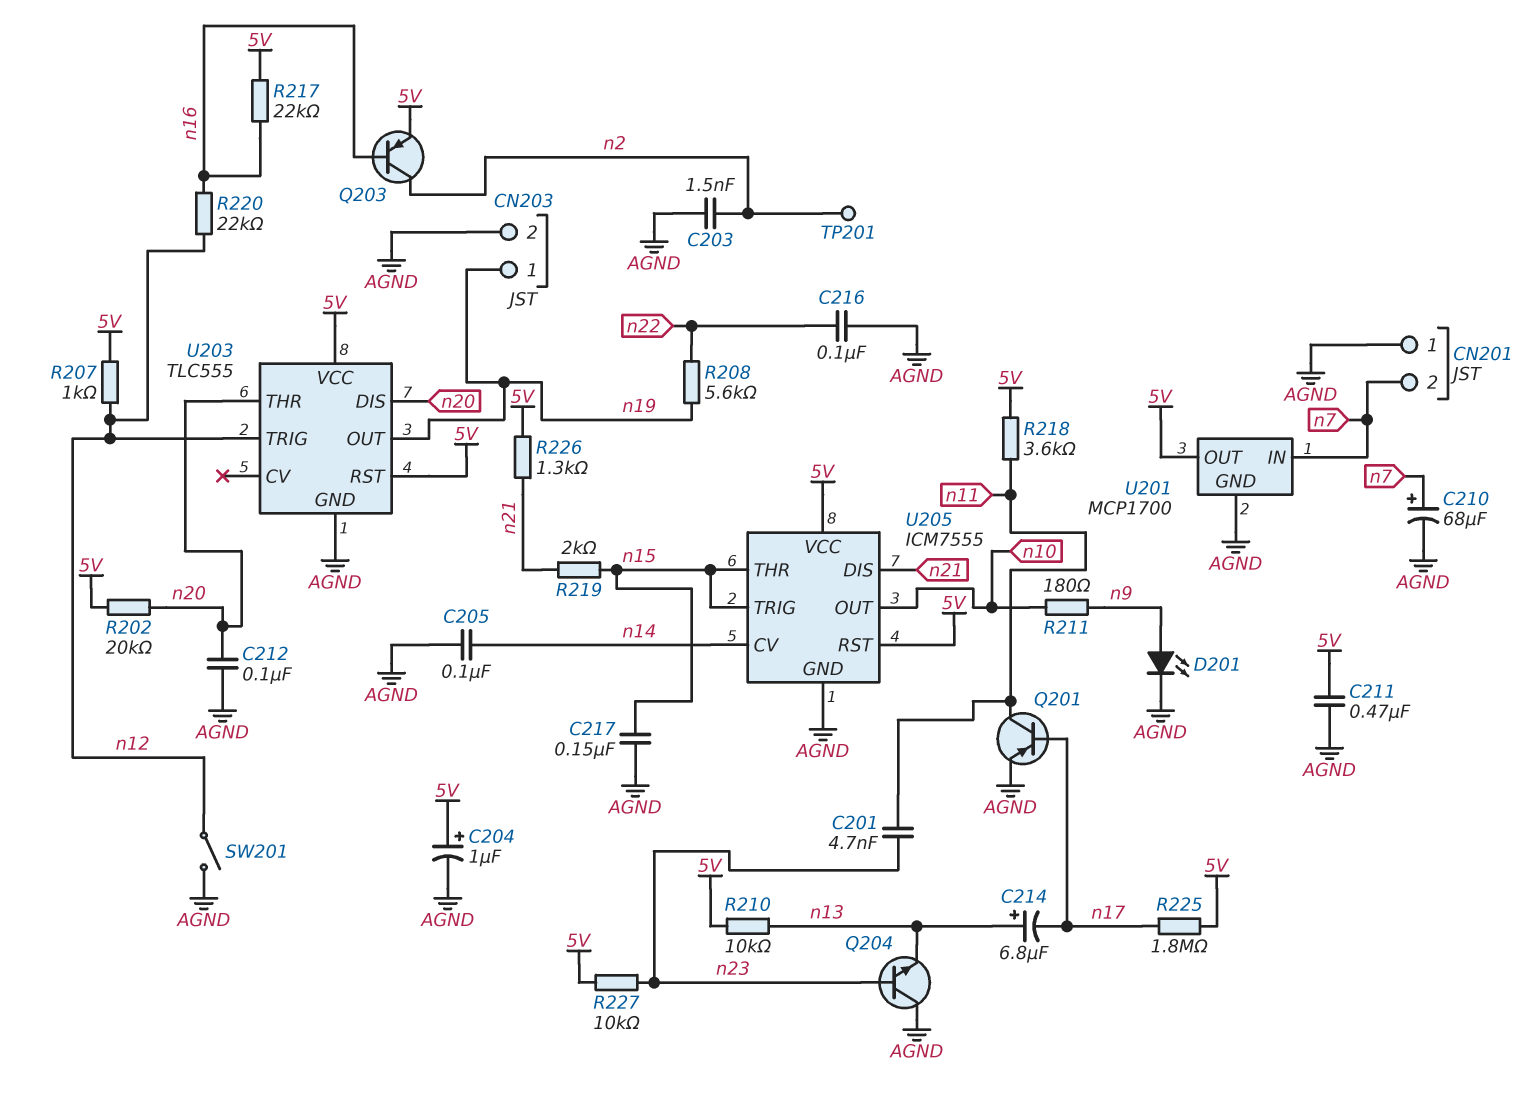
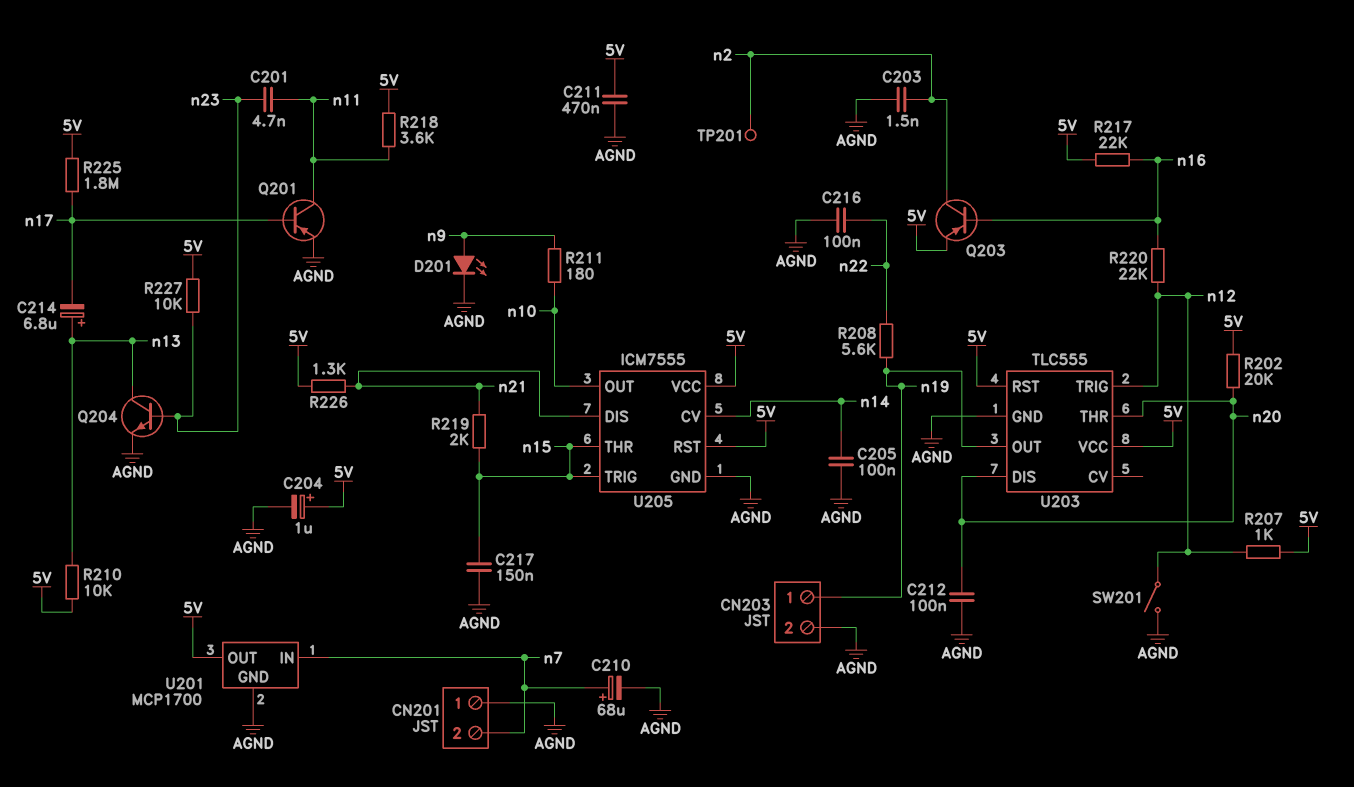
Q204: NPN (B n23, C AGND, E n13) -> NPN (B n23, C n13, E AGND)

